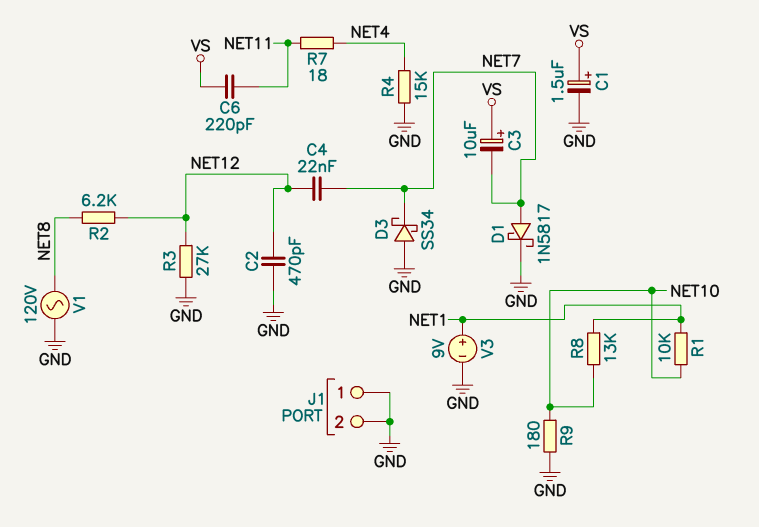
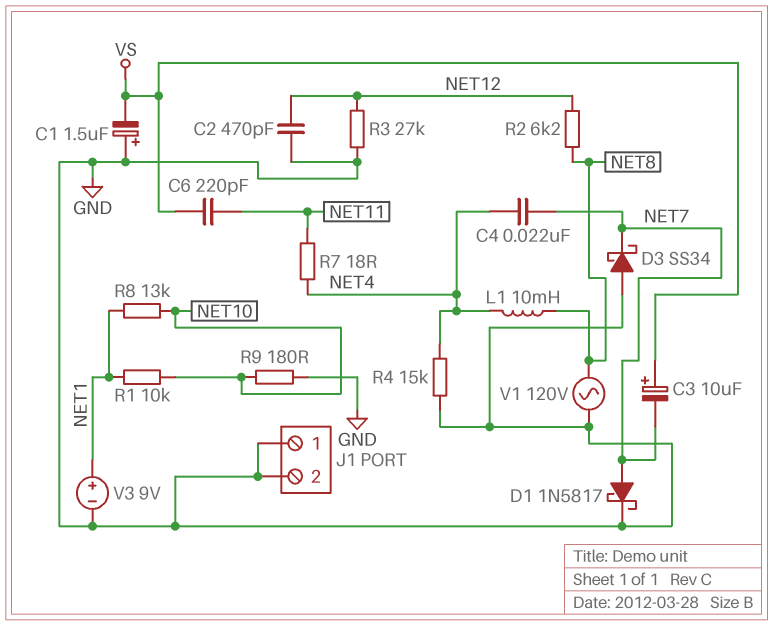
C1: 1.5uF (plus VS, minus GND) -> 1.5uF (plus GND, minus VS)
C4: 22nF (NET7, NET12) -> 22nF (NET4, NET7)
L1: none -> 10mH (NET4, NET8)

